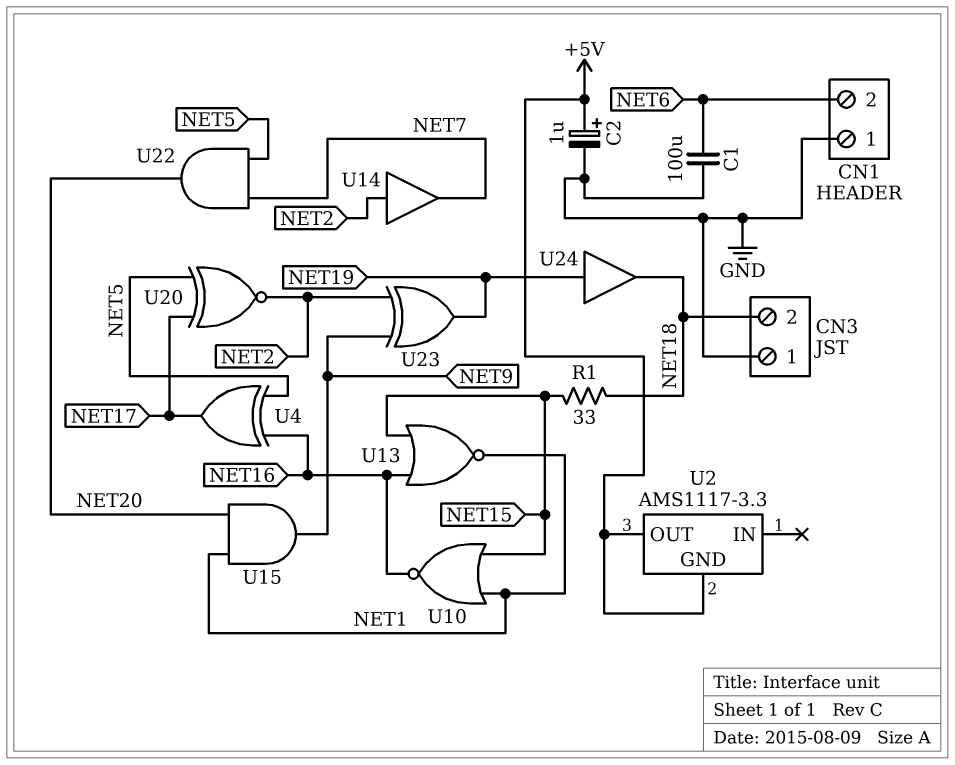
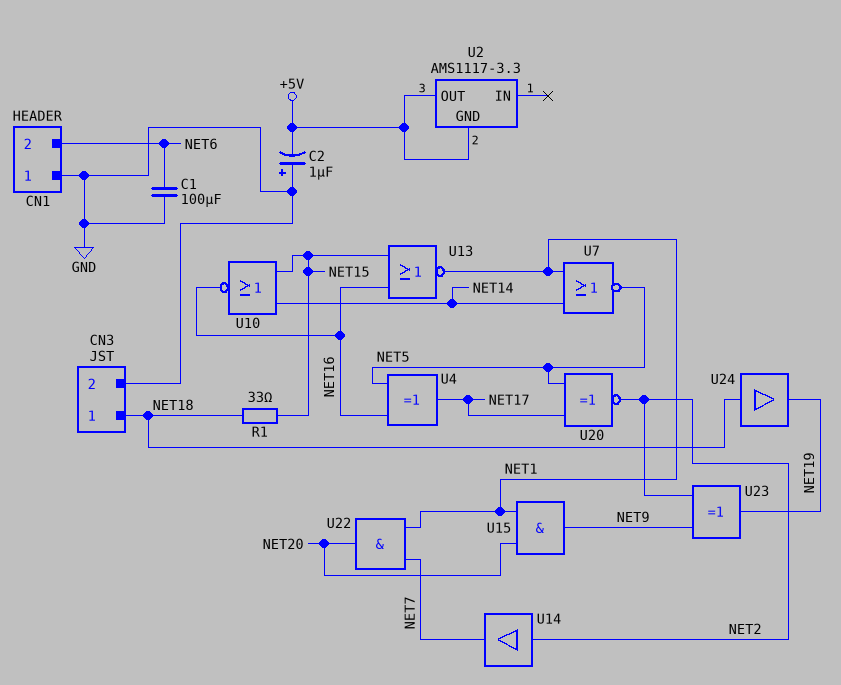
C2: 1uF (plus +5V, minus GND) -> 1uF (plus GND, minus +5V)
CN3 pin 1: GND -> NET18
CN3 pin 2: NET18 -> GND
U7: none -> NOR (in NET1, in NET14, out NET5)
U10: NOR (in NET1, in NET15, out NET16) -> NOR (in NET14, in NET15, out NET16)
U22: AND (in NET5, in NET7, out NET20) -> AND (in NET1, in NET7, out NET20)
U24: buffer (in NET19, out NET18) -> buffer (in NET18, out NET19)

